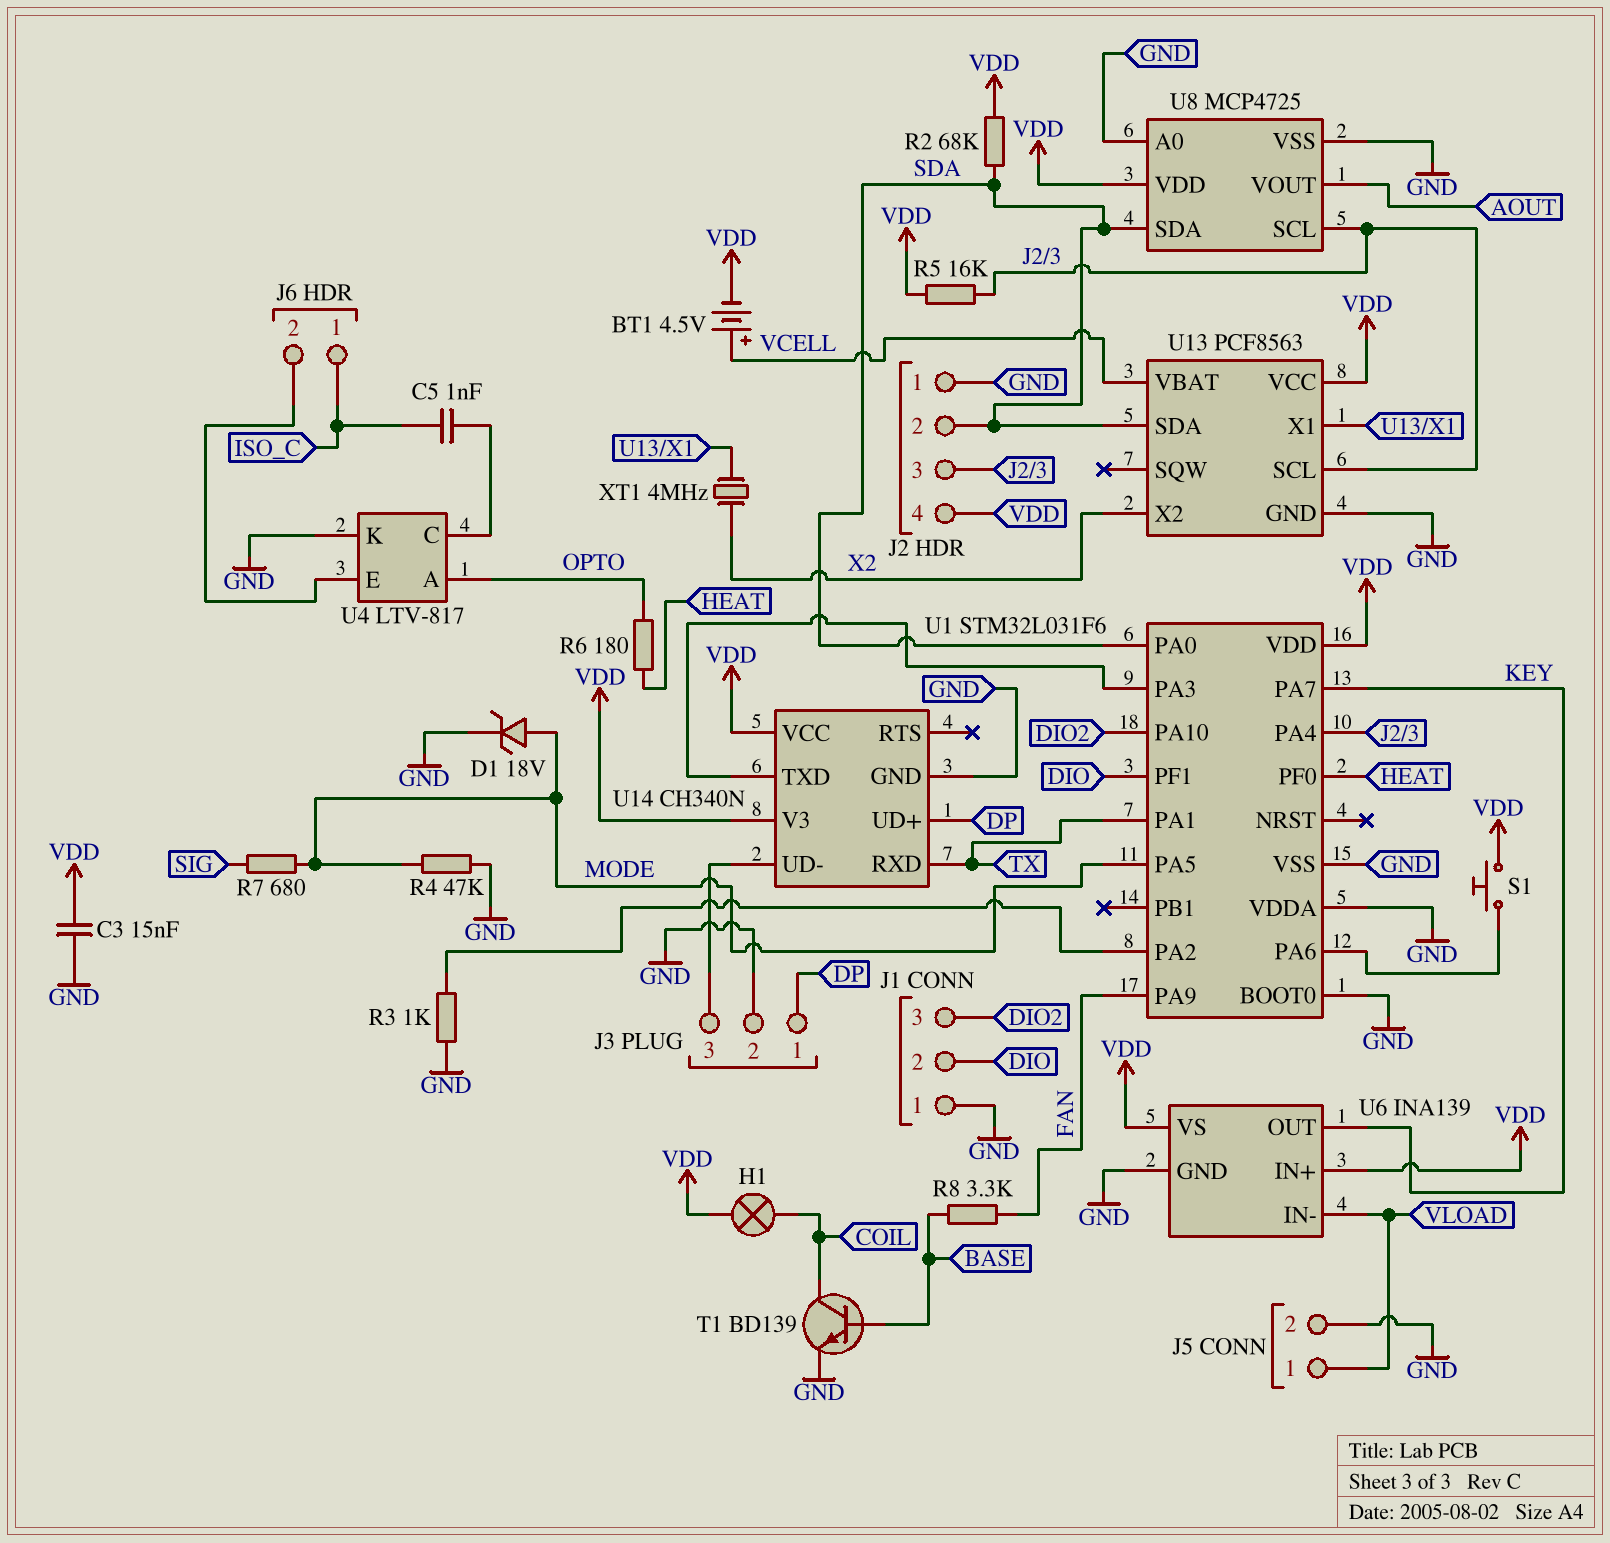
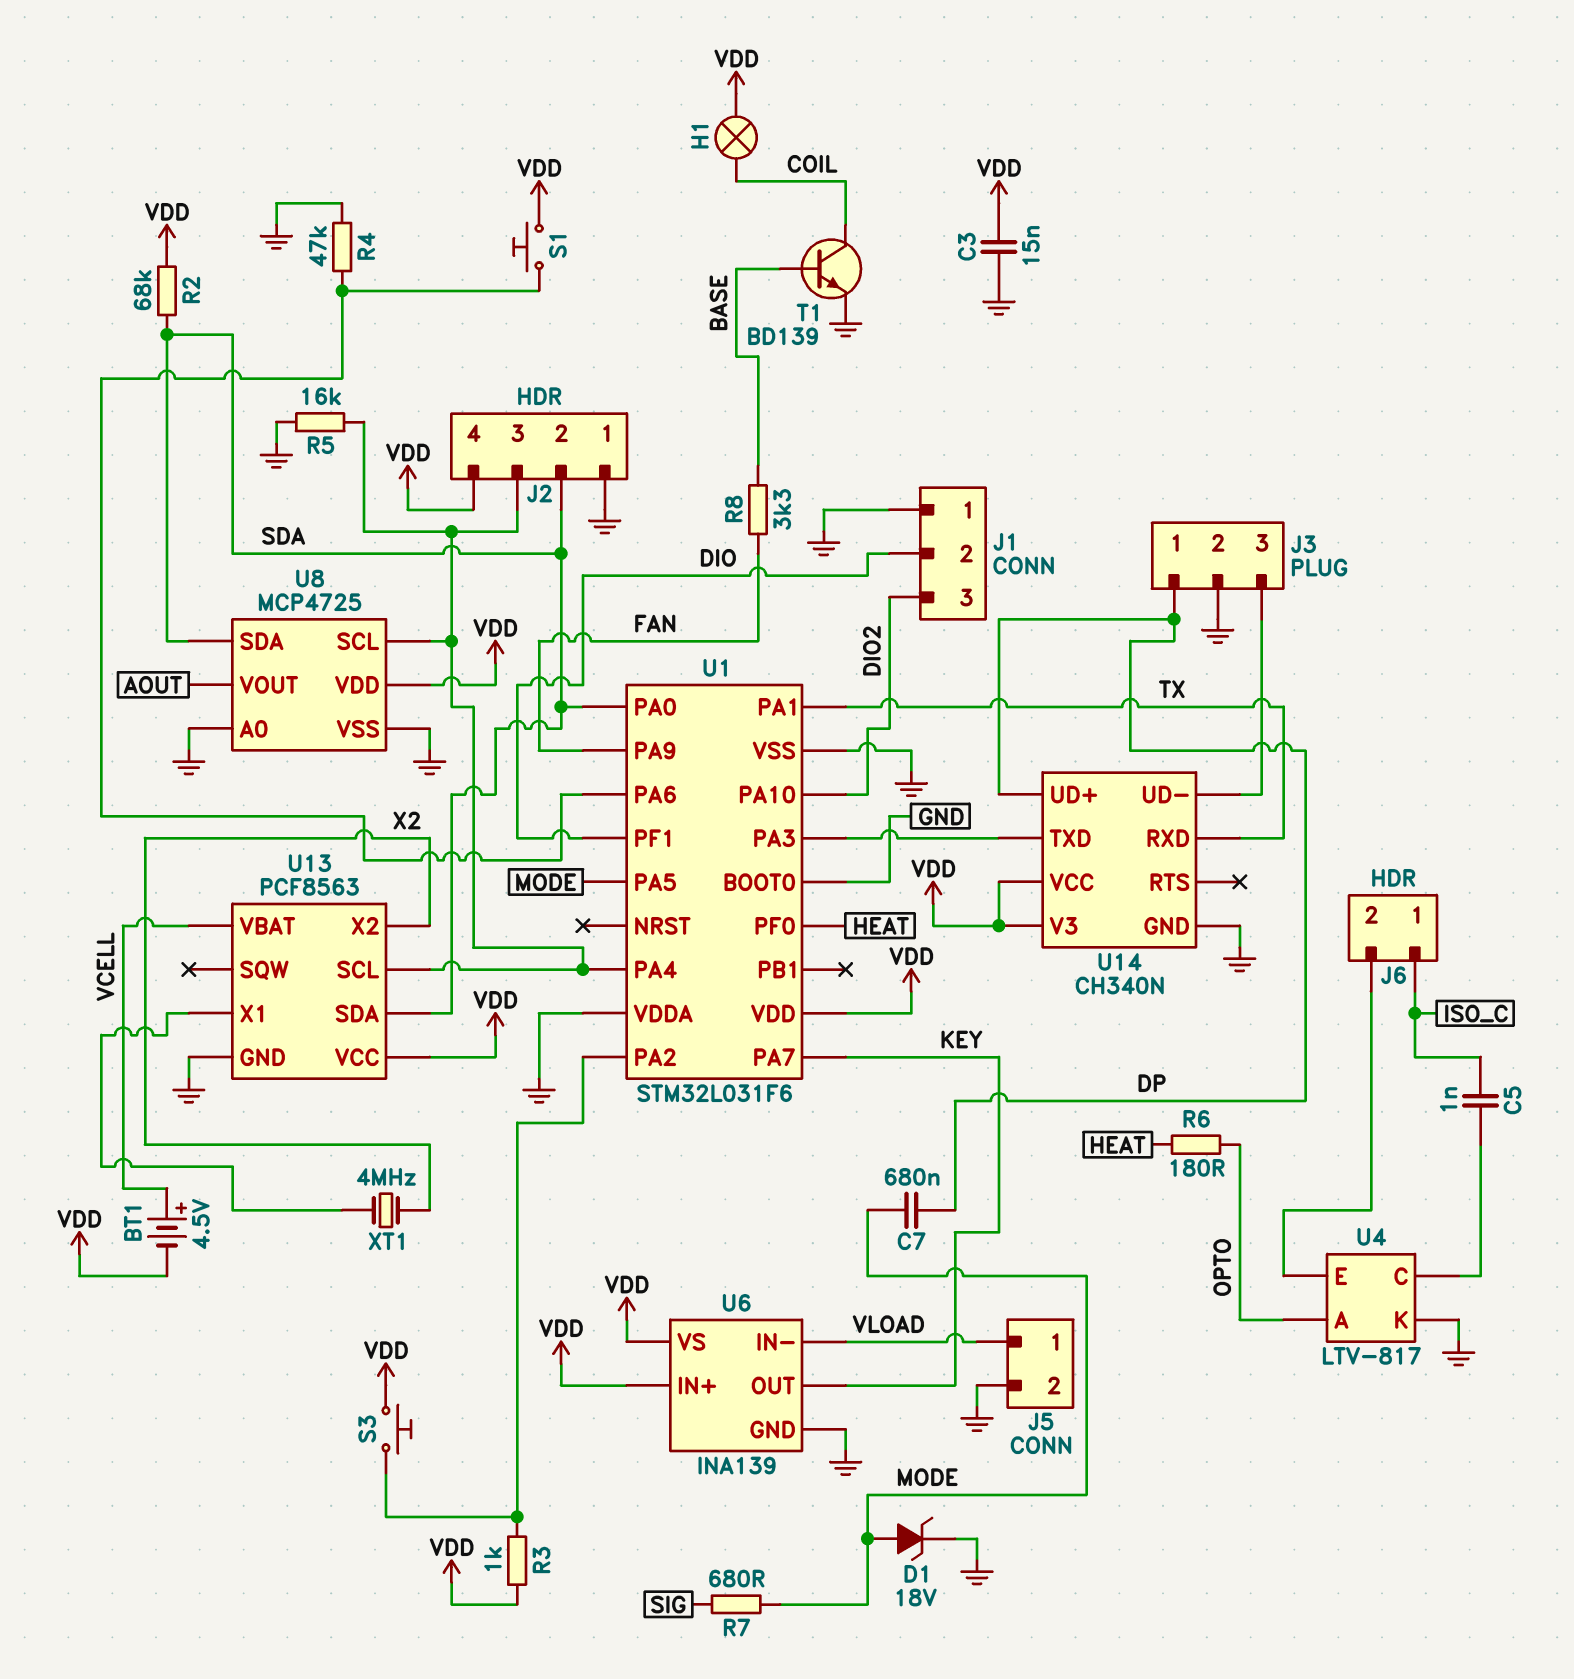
C7: none -> 680nF (DP, MODE)
R3: 1k (GND, U1/PA2) -> 1k (U1/PA2, VDD)
R4: 47k (GND, MODE) -> 47k (GND, U1/PA6)
R5: 16k (J2/3, VDD) -> 16k (GND, J2/3)
S3: none -> button (U1/PA2, VDD)

